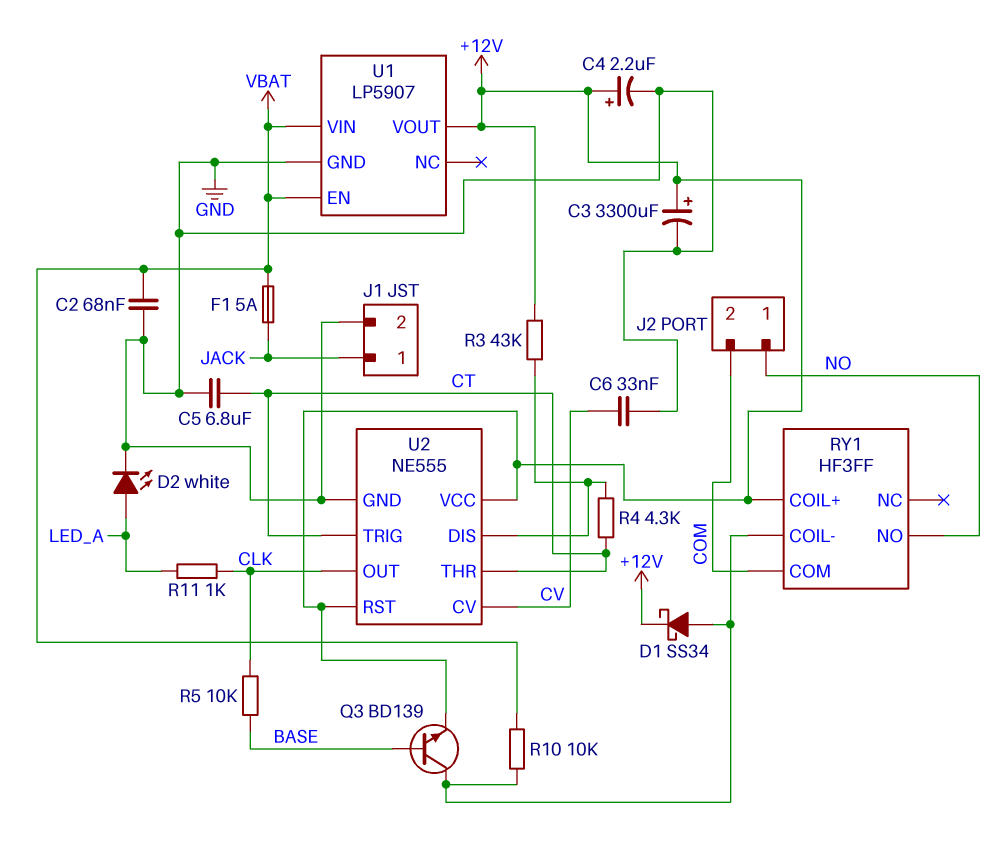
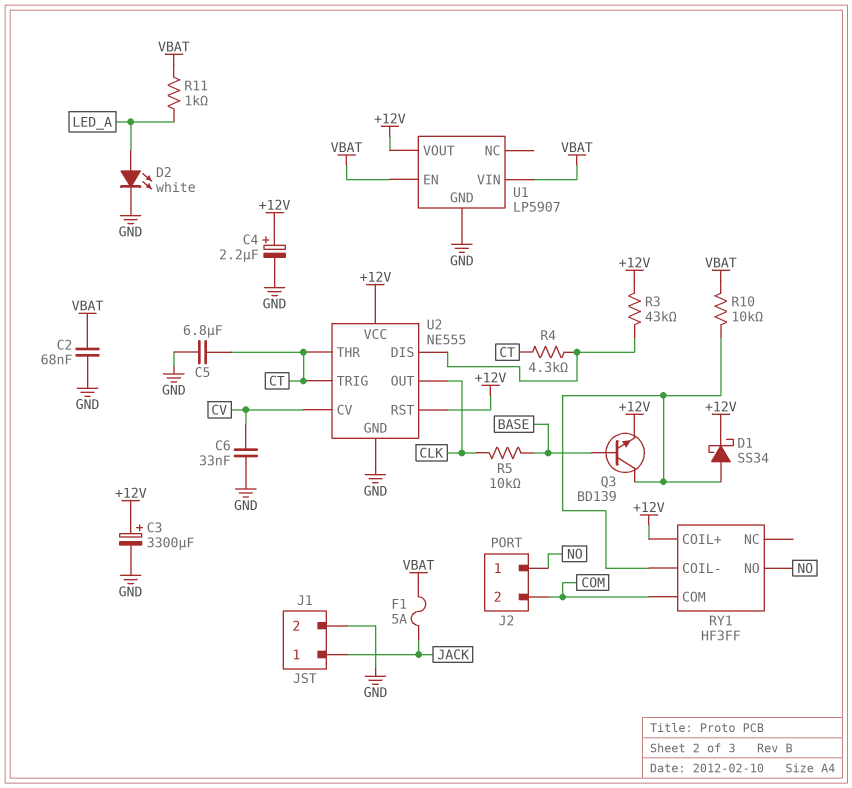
R11: 1k (CLK, LED_A) -> 1k (LED_A, VBAT)

